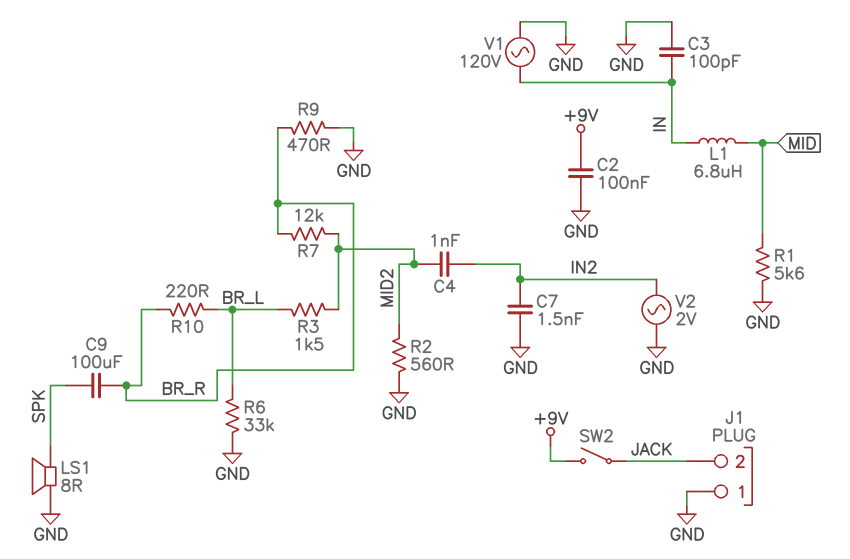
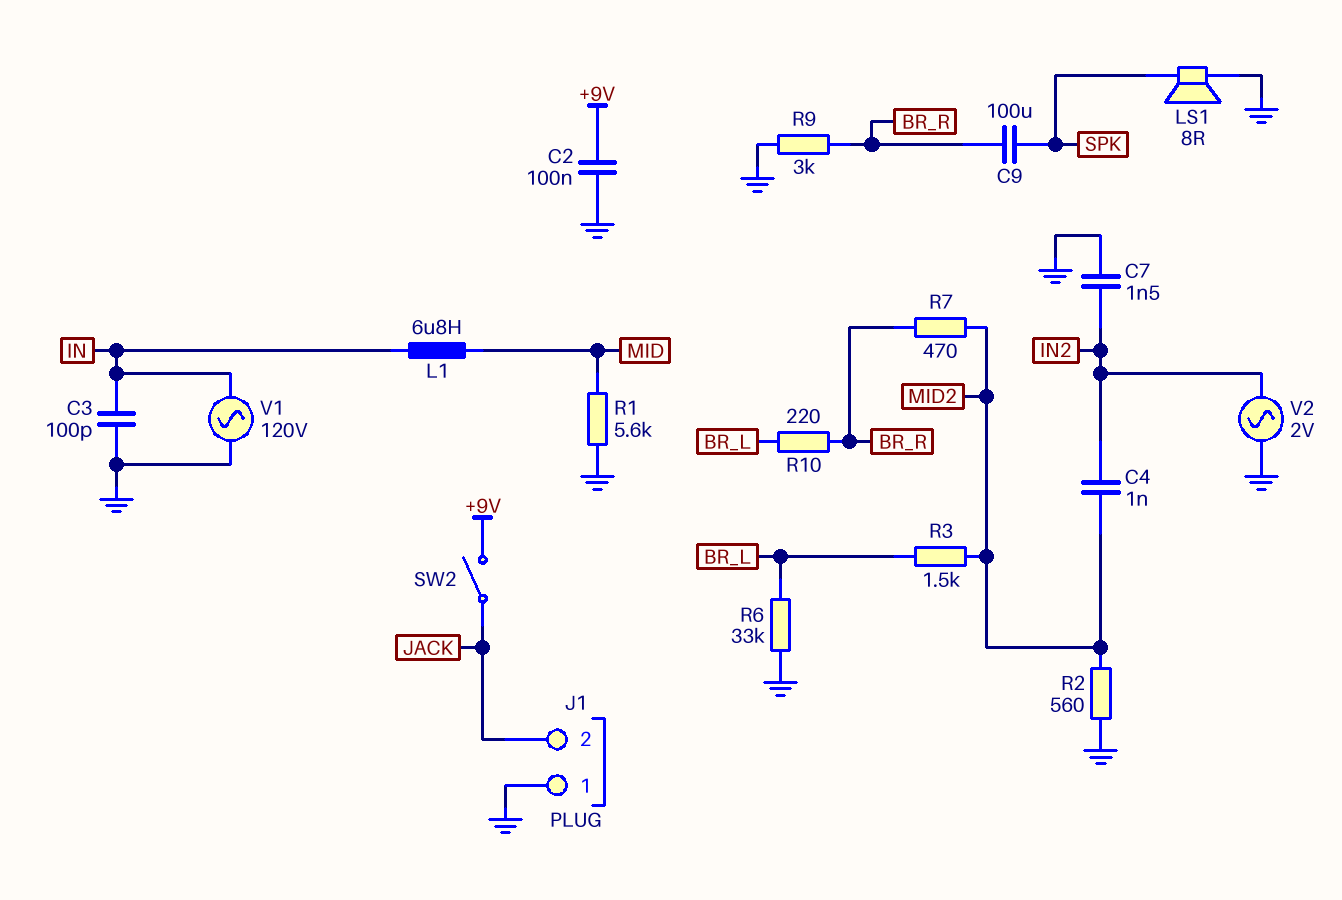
R7: 12k (BR_R, MID2) -> 470 (BR_R, MID2)
R9: 470 (BR_R, GND) -> 3k (BR_R, GND)

